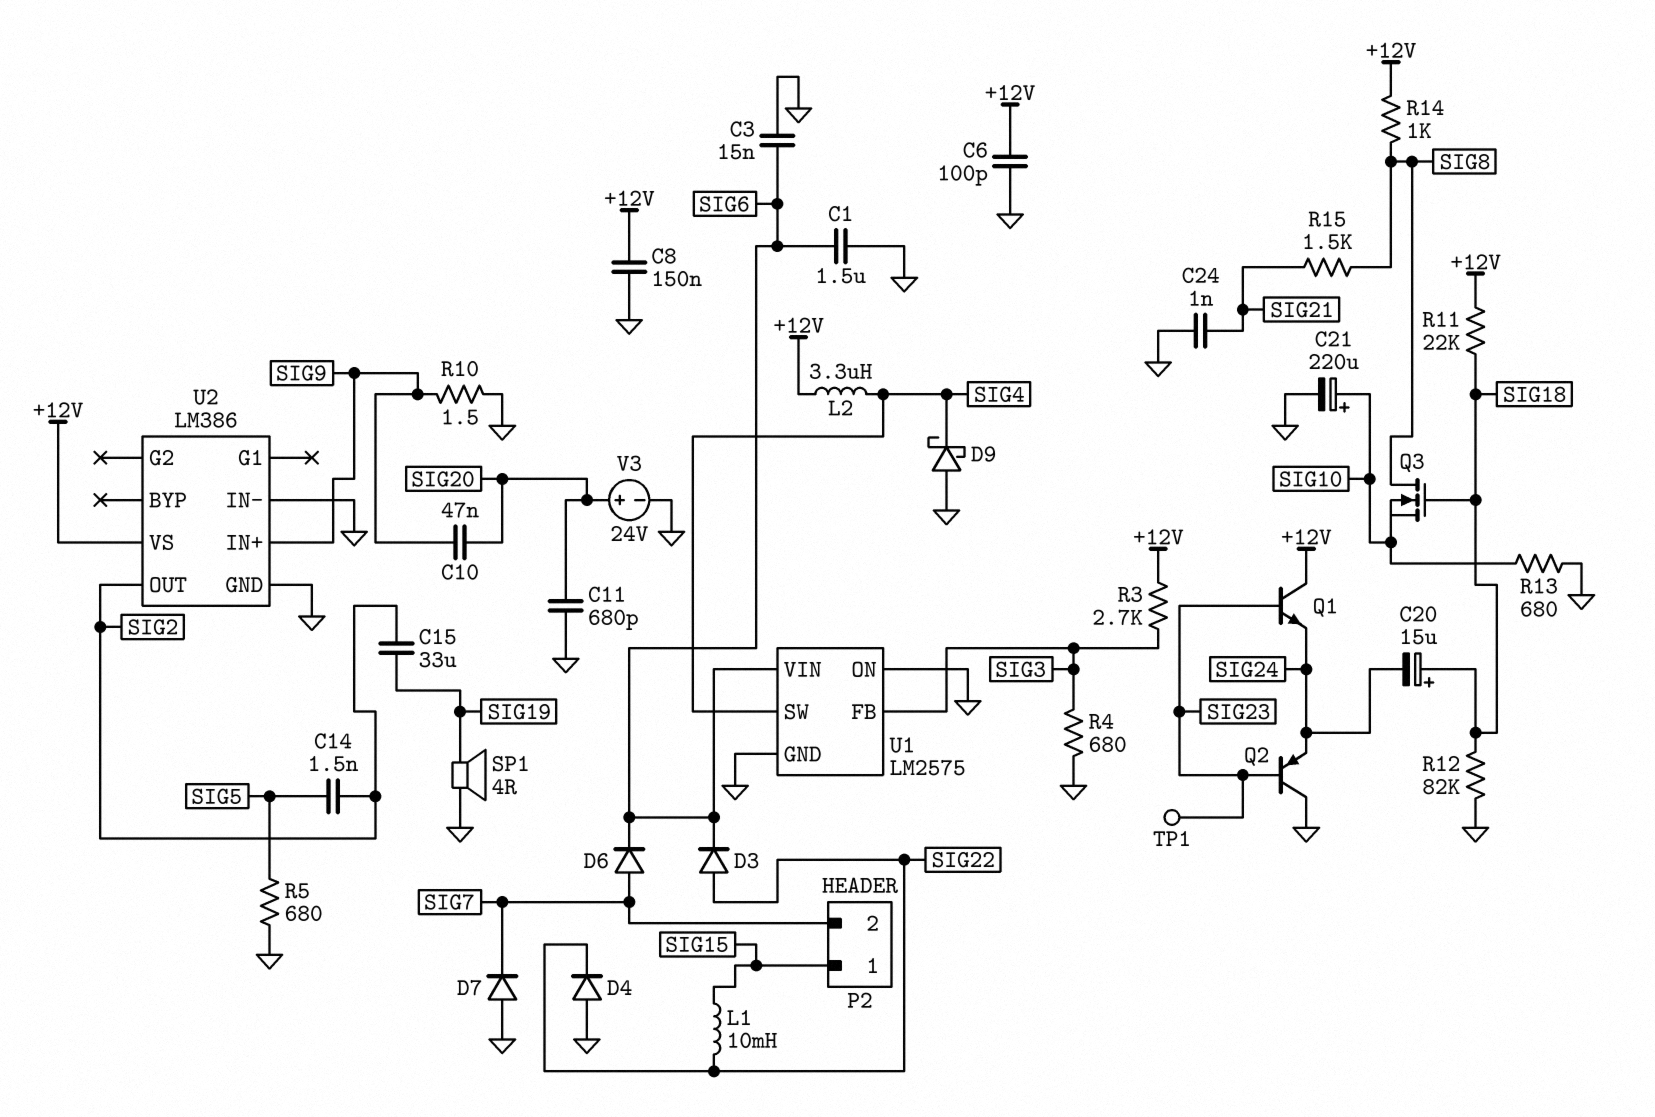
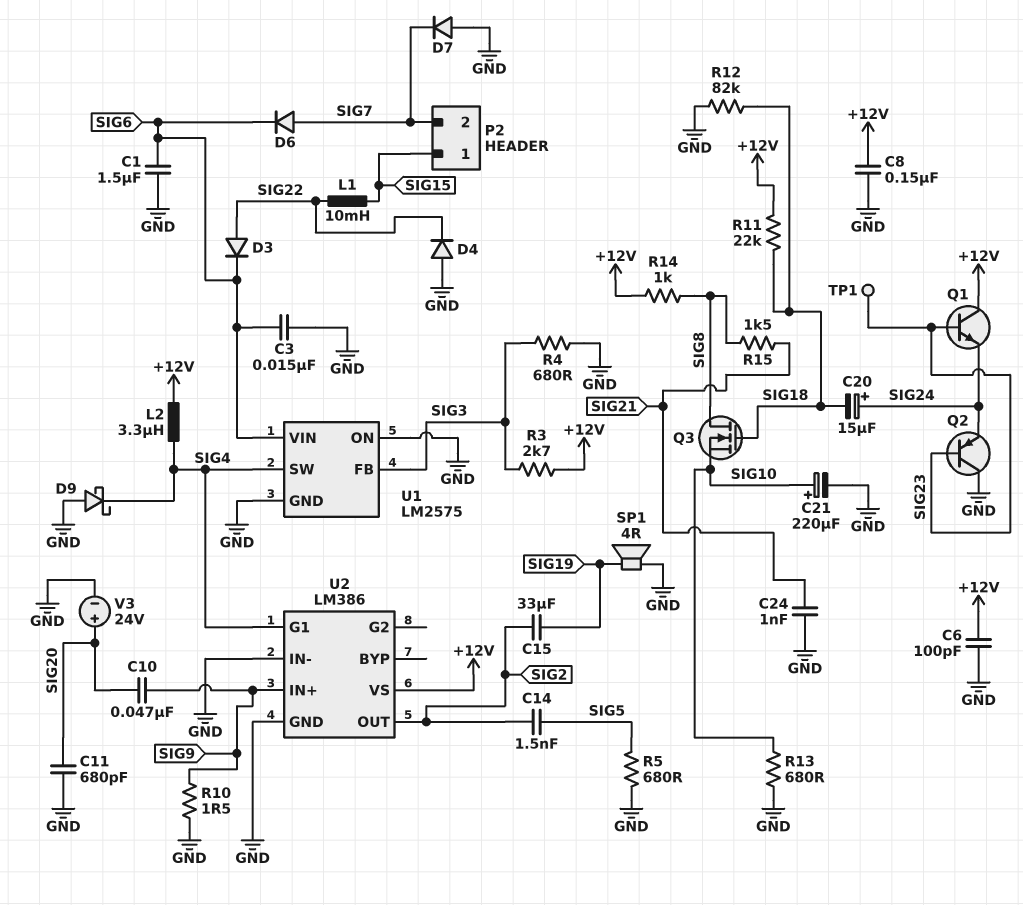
C20: 15uF (plus SIG18, minus SIG24) -> 15uF (plus SIG24, minus SIG18)
U2 pin G1: none -> SIG4

